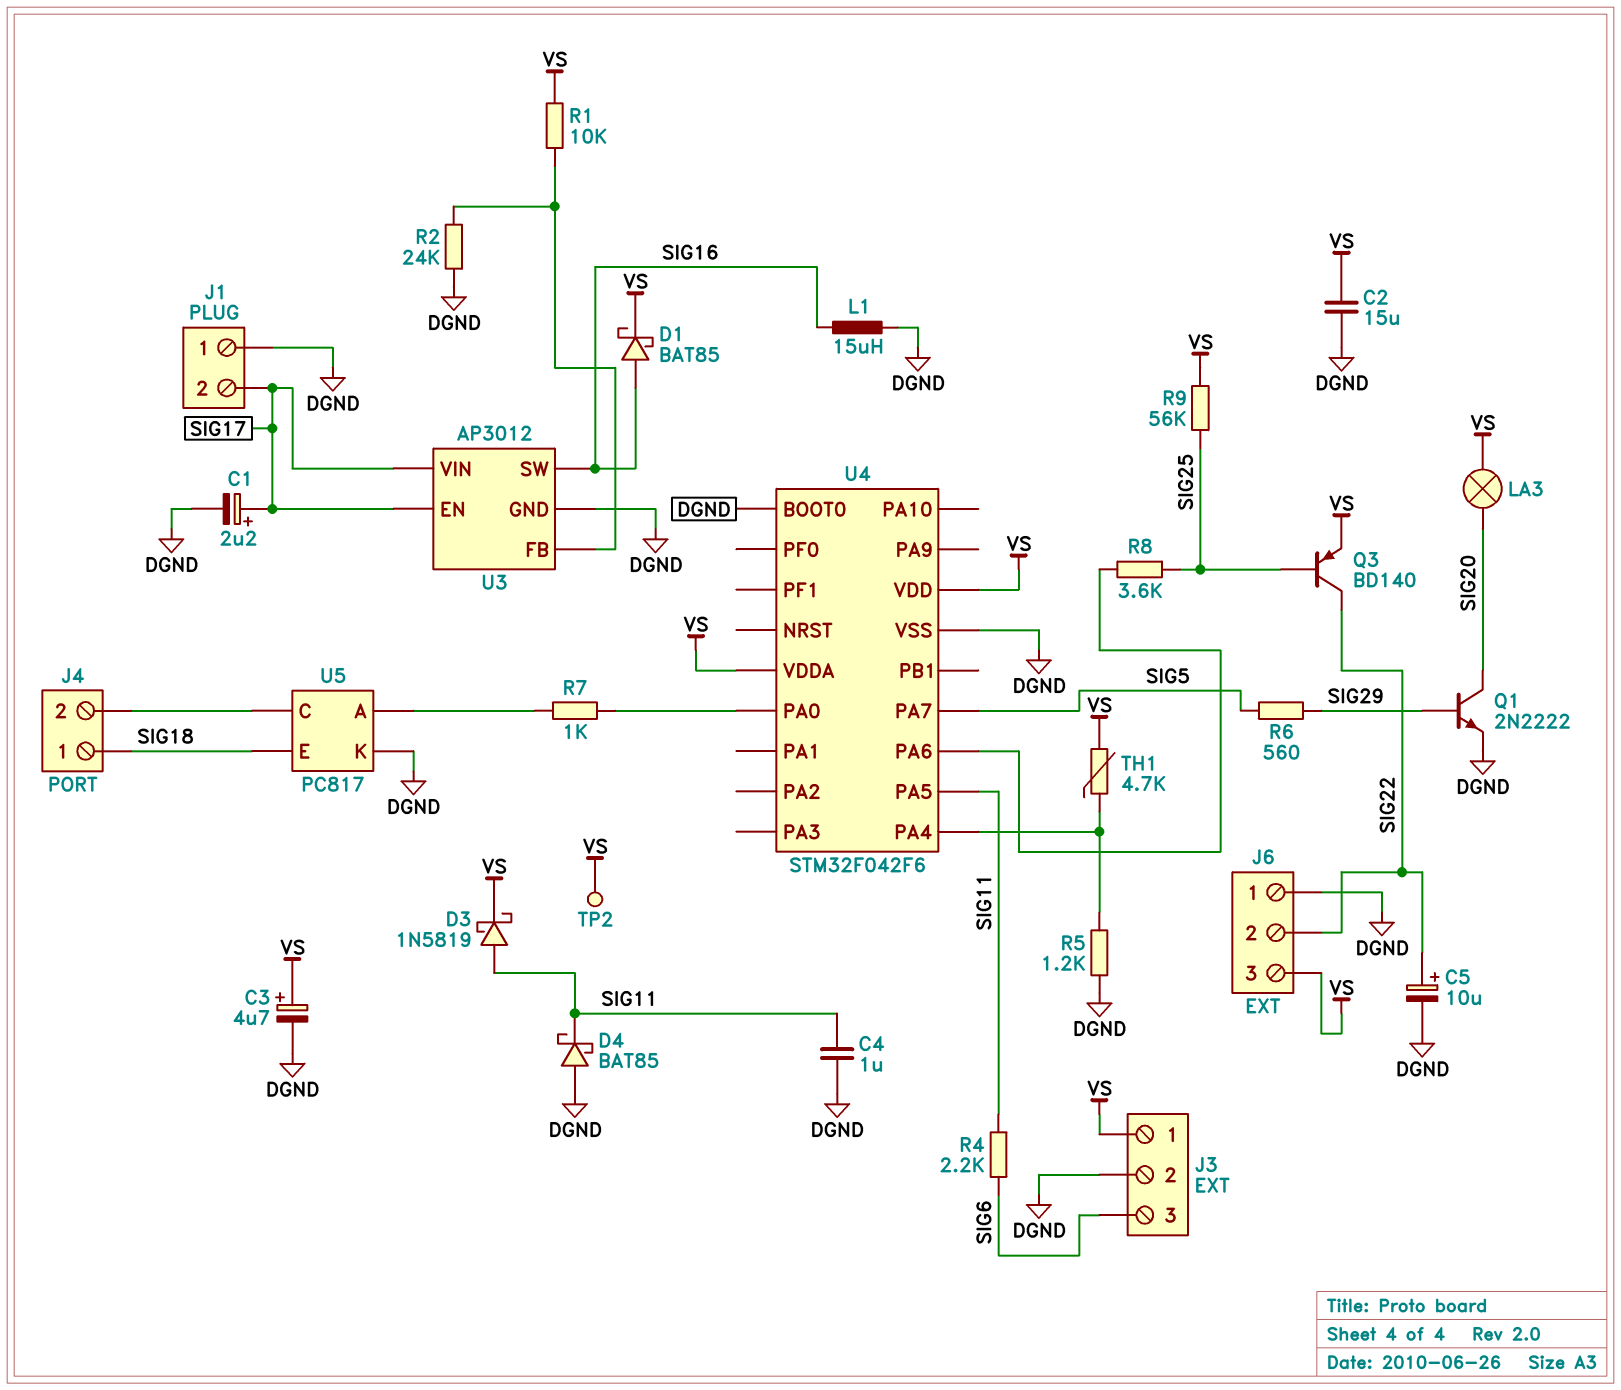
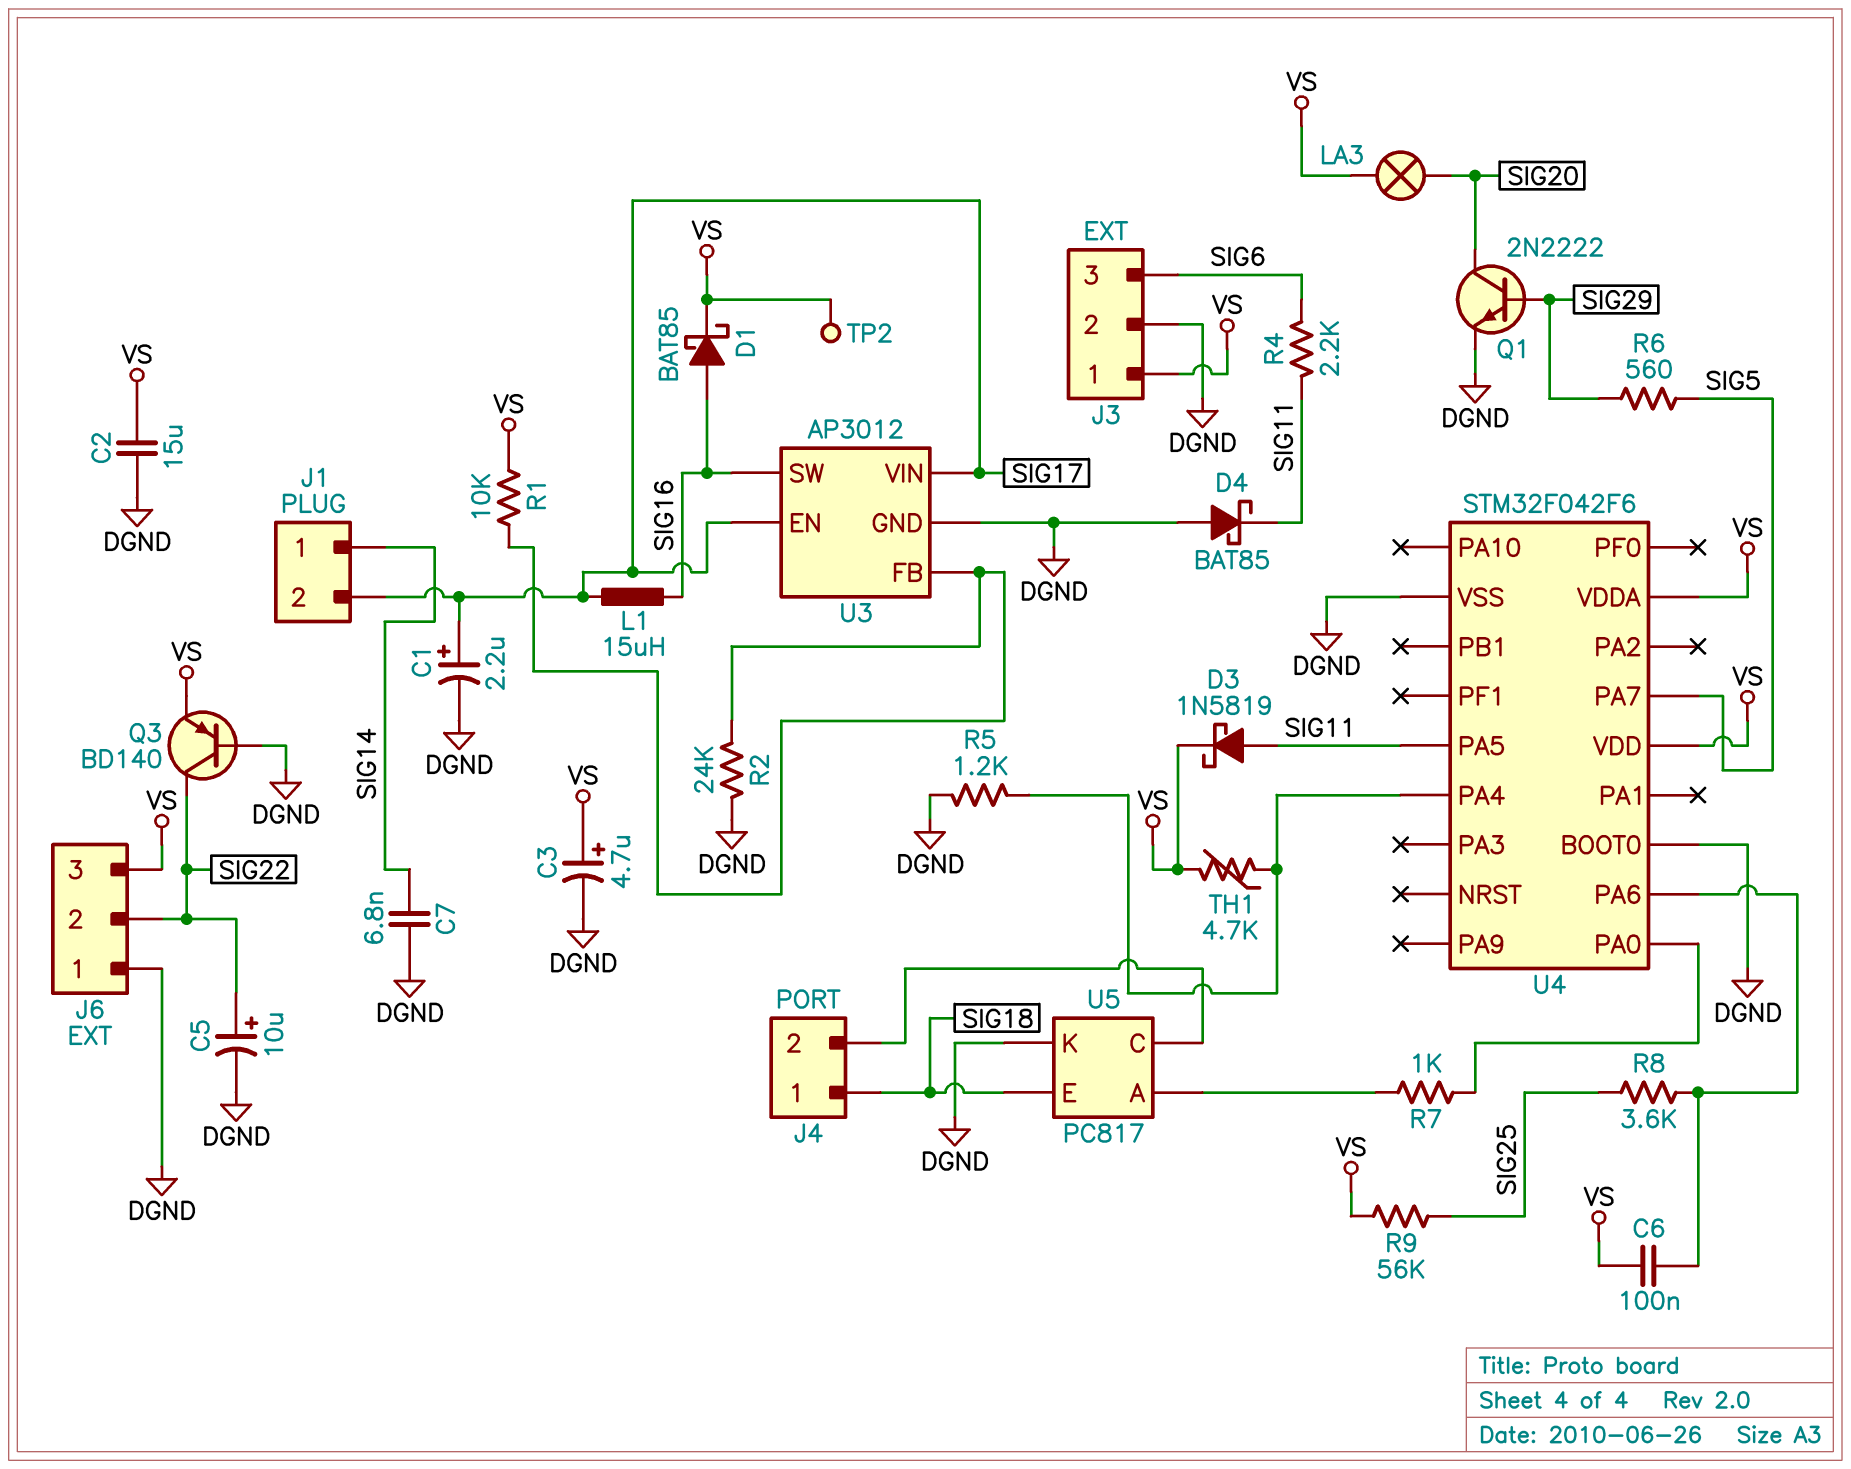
C4: 1uF (DGND, SIG11) -> none
C6: none -> 100nF (U4/PA6, VS)
C7: none -> 6.8nF (DGND, SIG14)
J1 pin 1: DGND -> SIG14
L1: 15uH (DGND, SIG16) -> 15uH (SIG16, SIG17)
Q3: PNP BD140 (B SIG25, C SIG22, E VS) -> PNP BD140 (B DGND, C SIG22, E VS)

